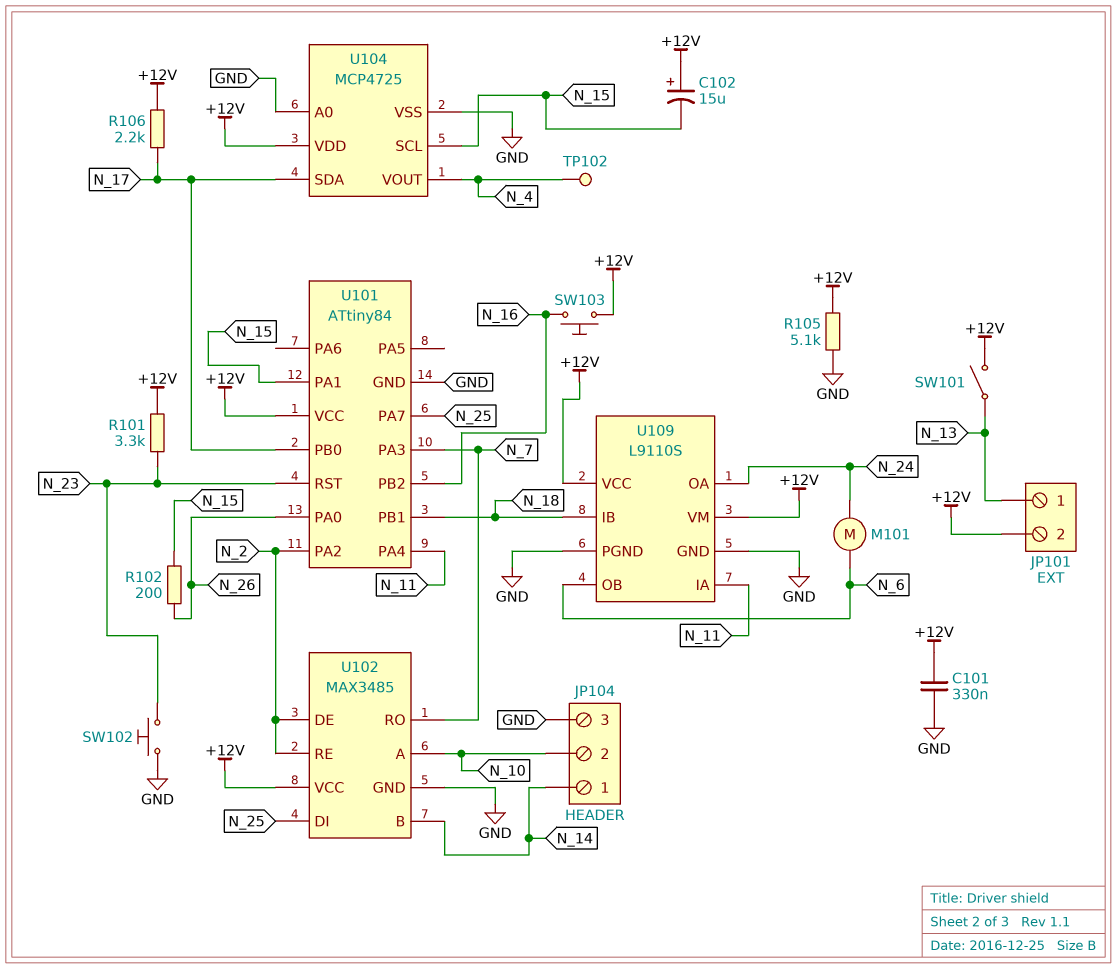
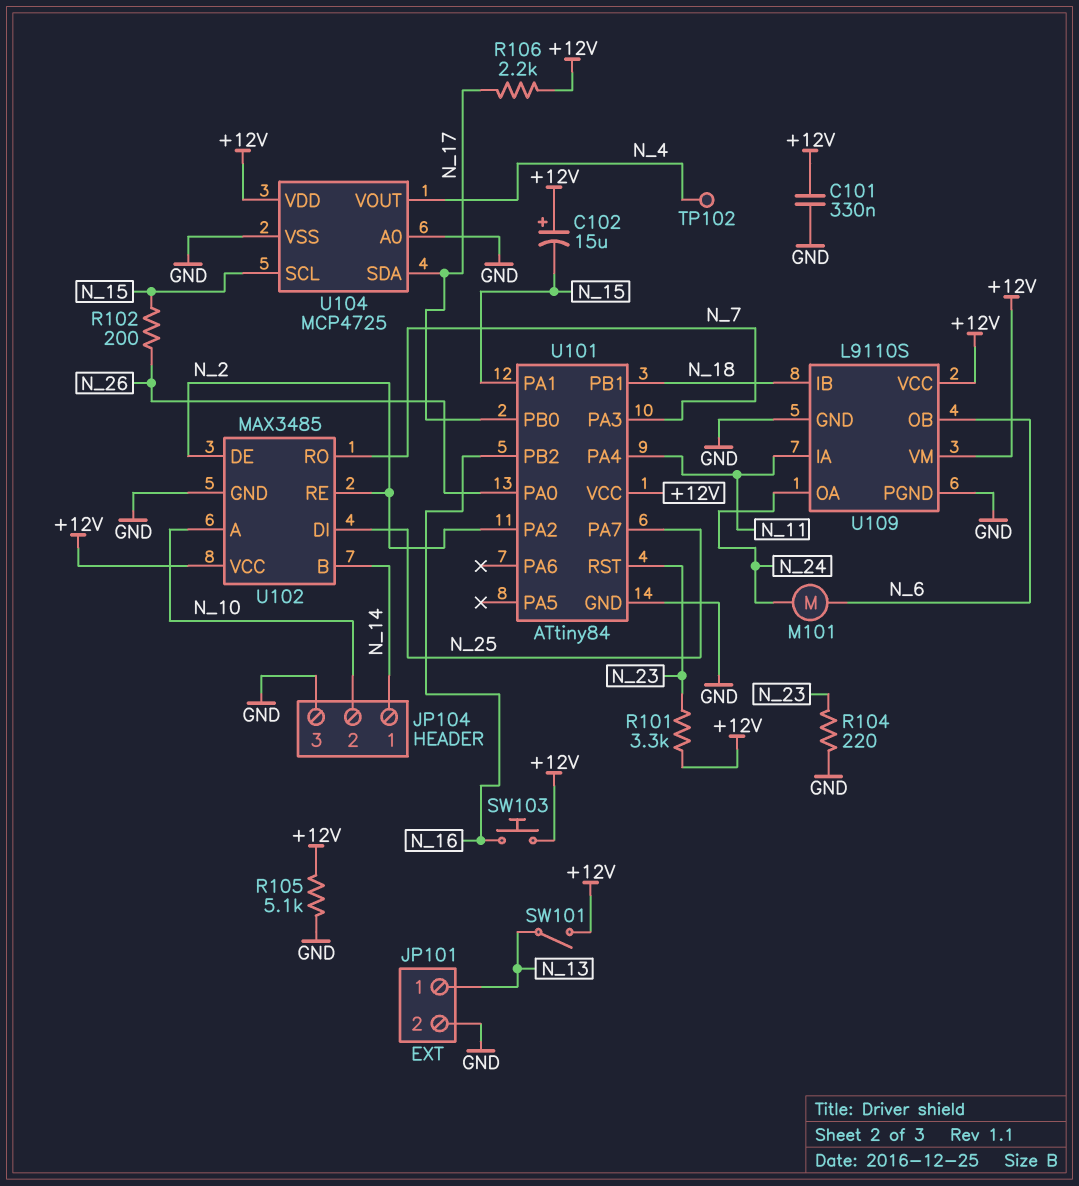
JP101 pin 2: +12V -> GND
R104: none -> 220 (GND, N_23)
SW102: button (GND, N_23) -> none

